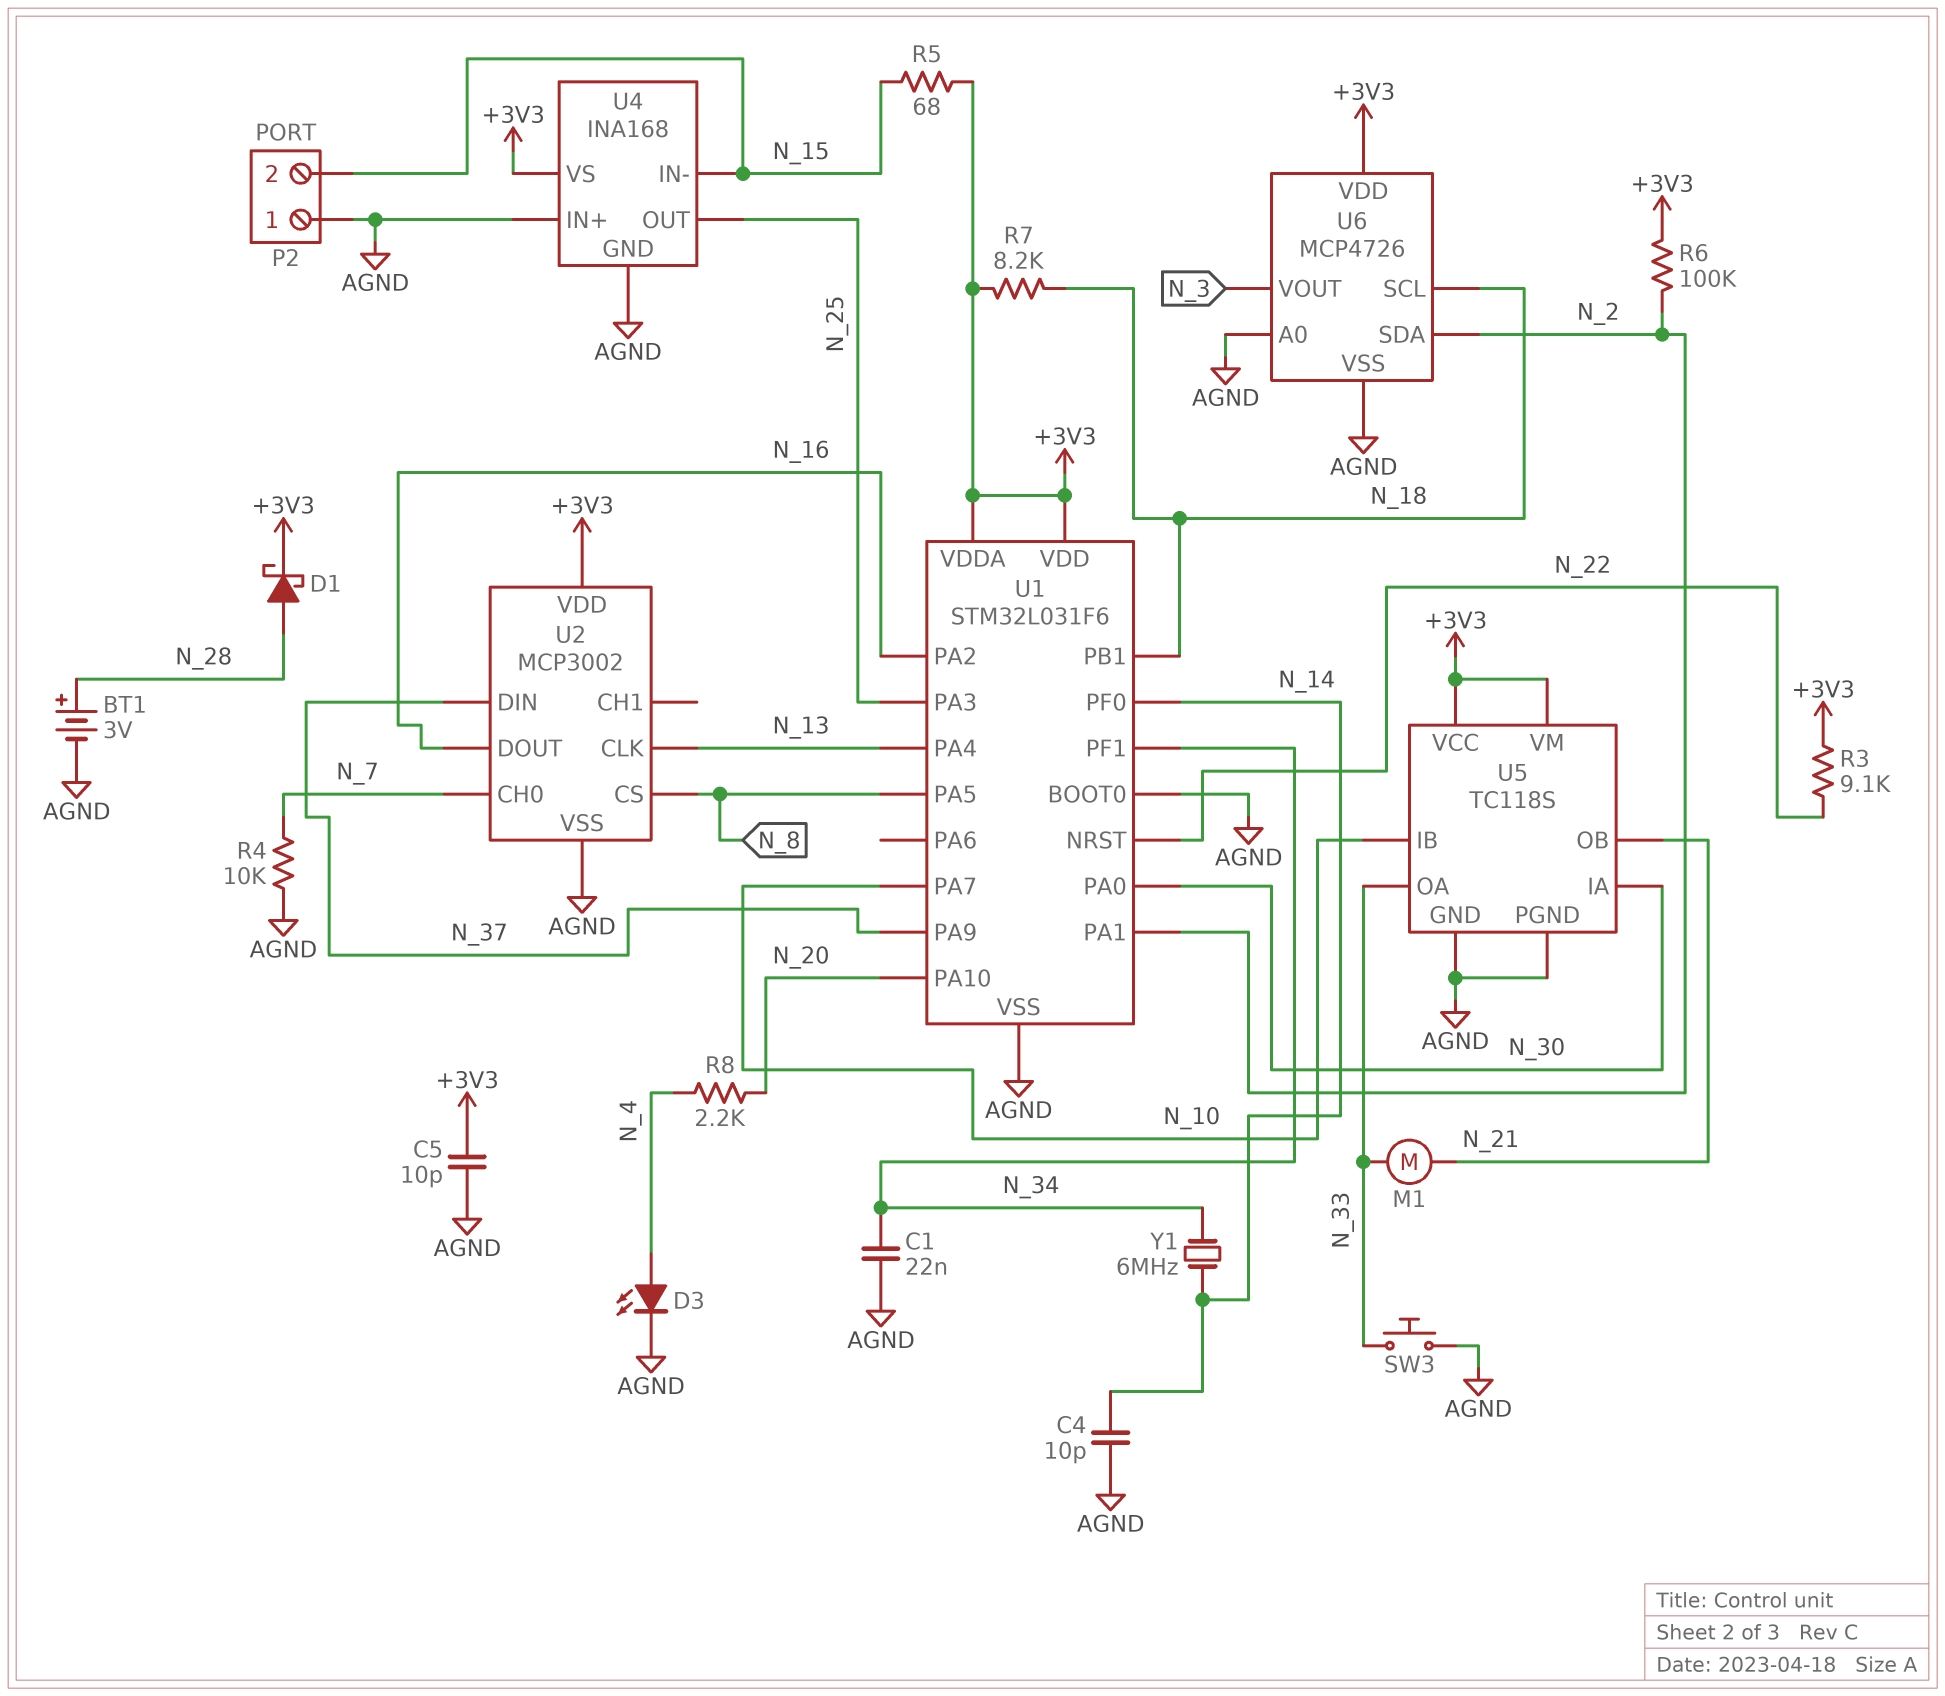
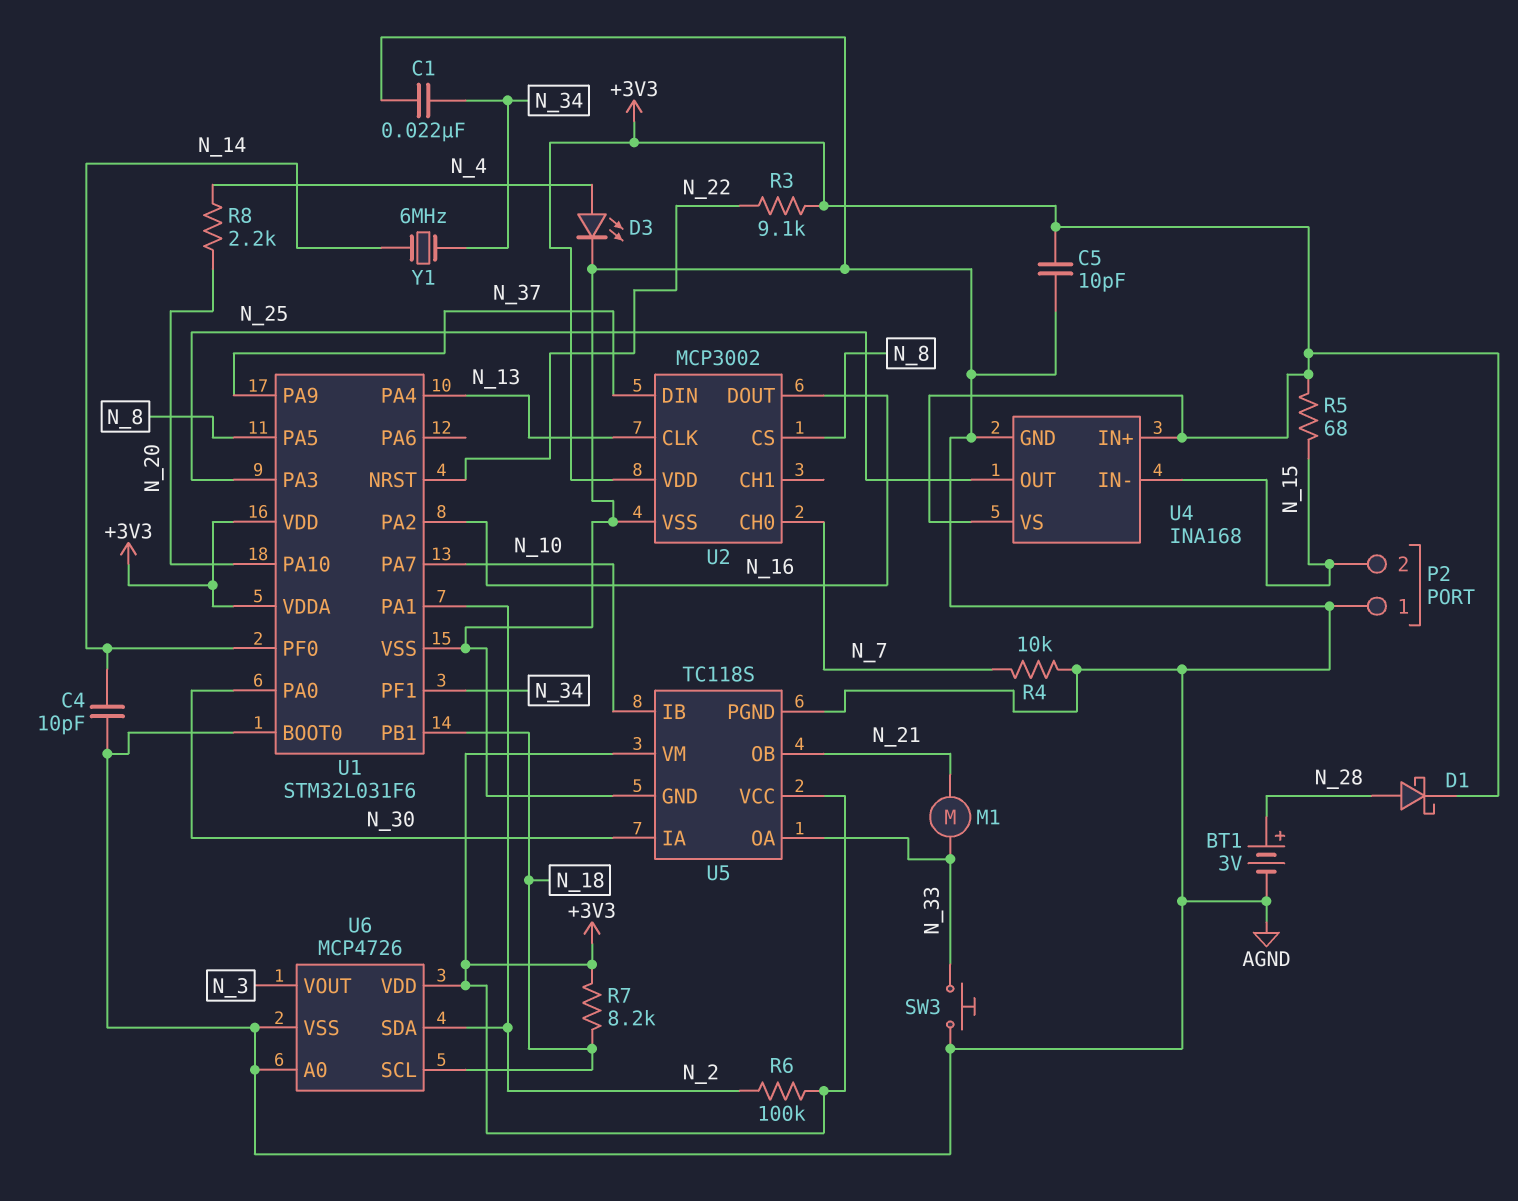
U4 pin IN+: AGND -> +3V3

